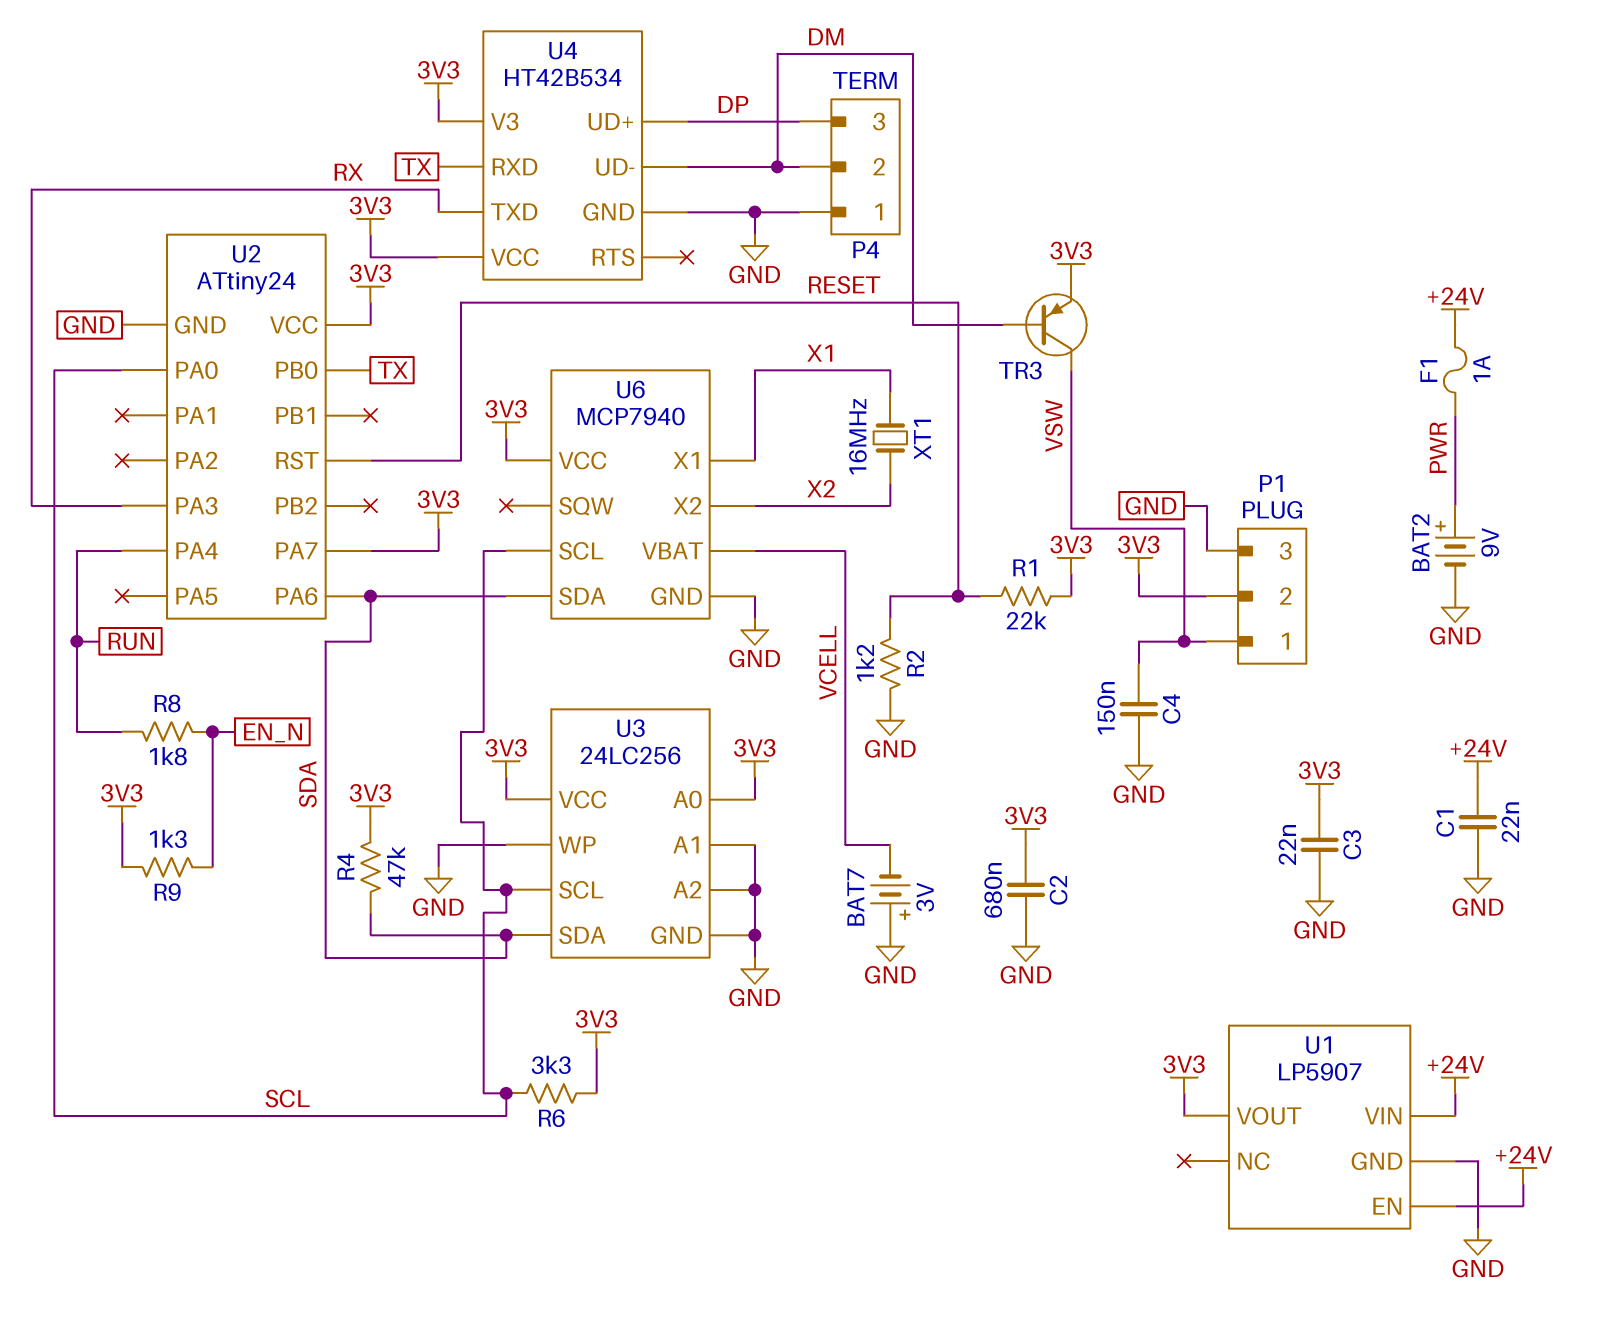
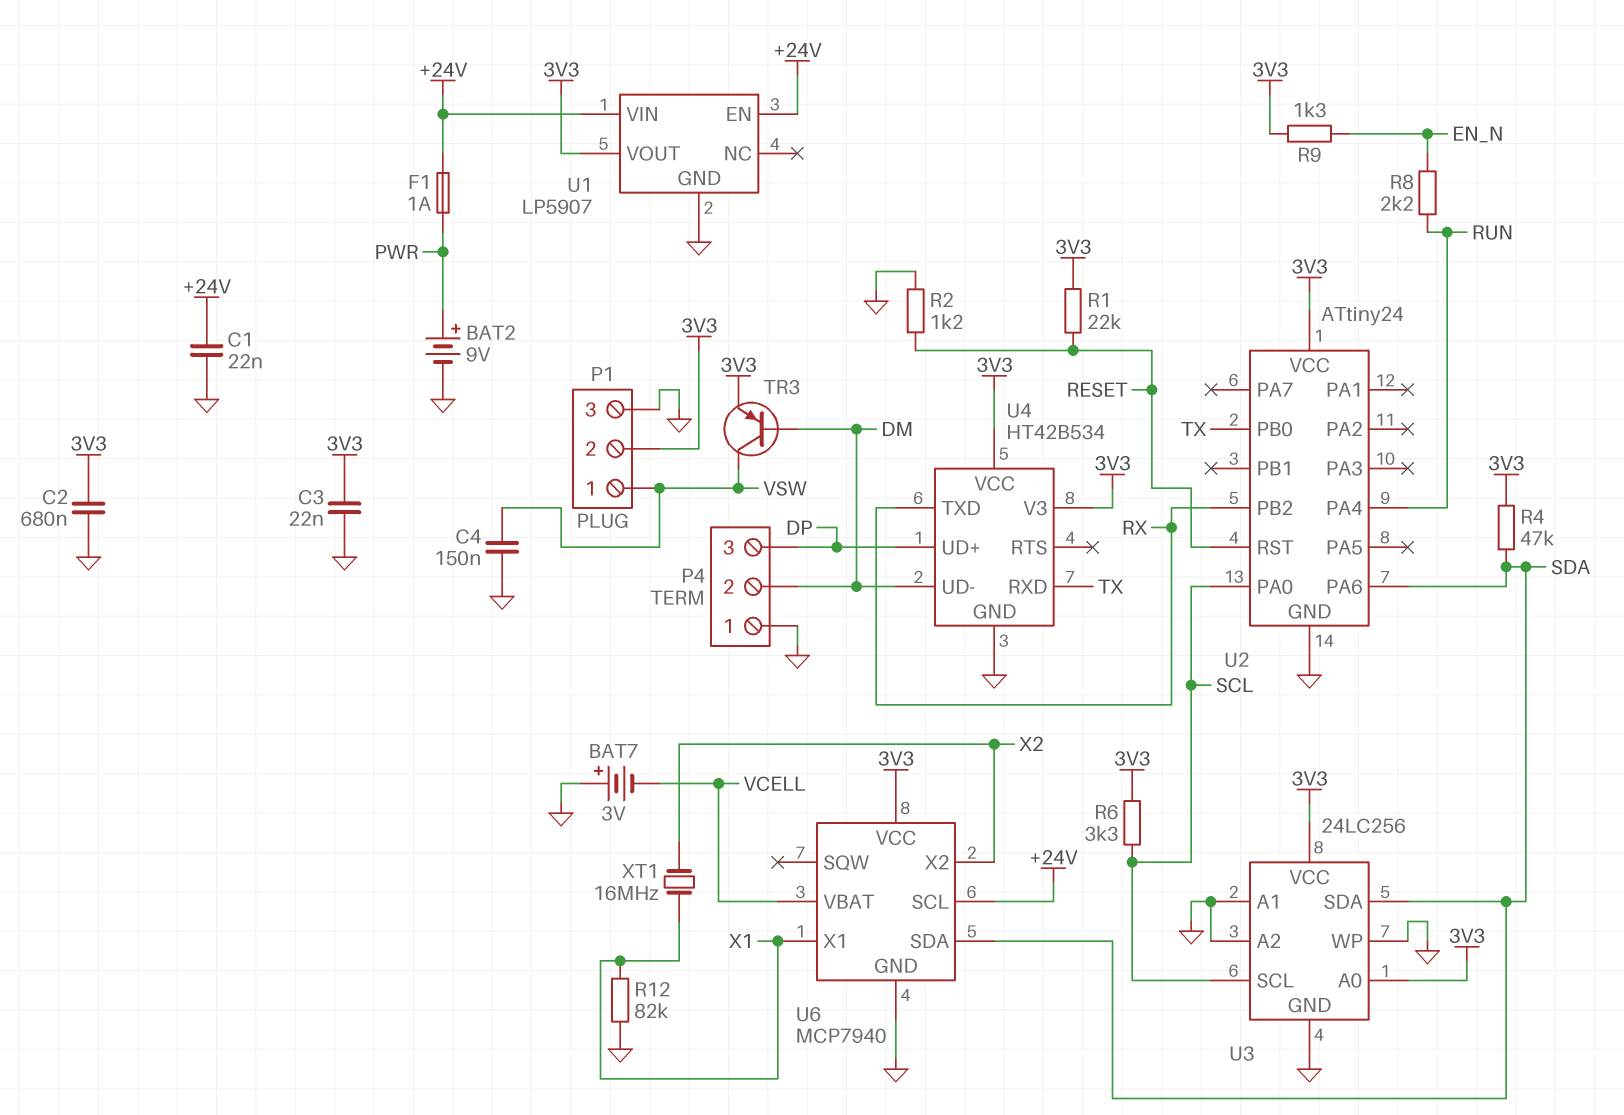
R8: 1.8k (EN_N, RUN) -> 2.2k (EN_N, RUN)
R12: none -> 82k (GND, X1)
U2 pin PA3: RX -> none
U2 pin PA7: 3V3 -> none
U2 pin PB2: none -> RX
U6 pin SCL: SCL -> +24V

